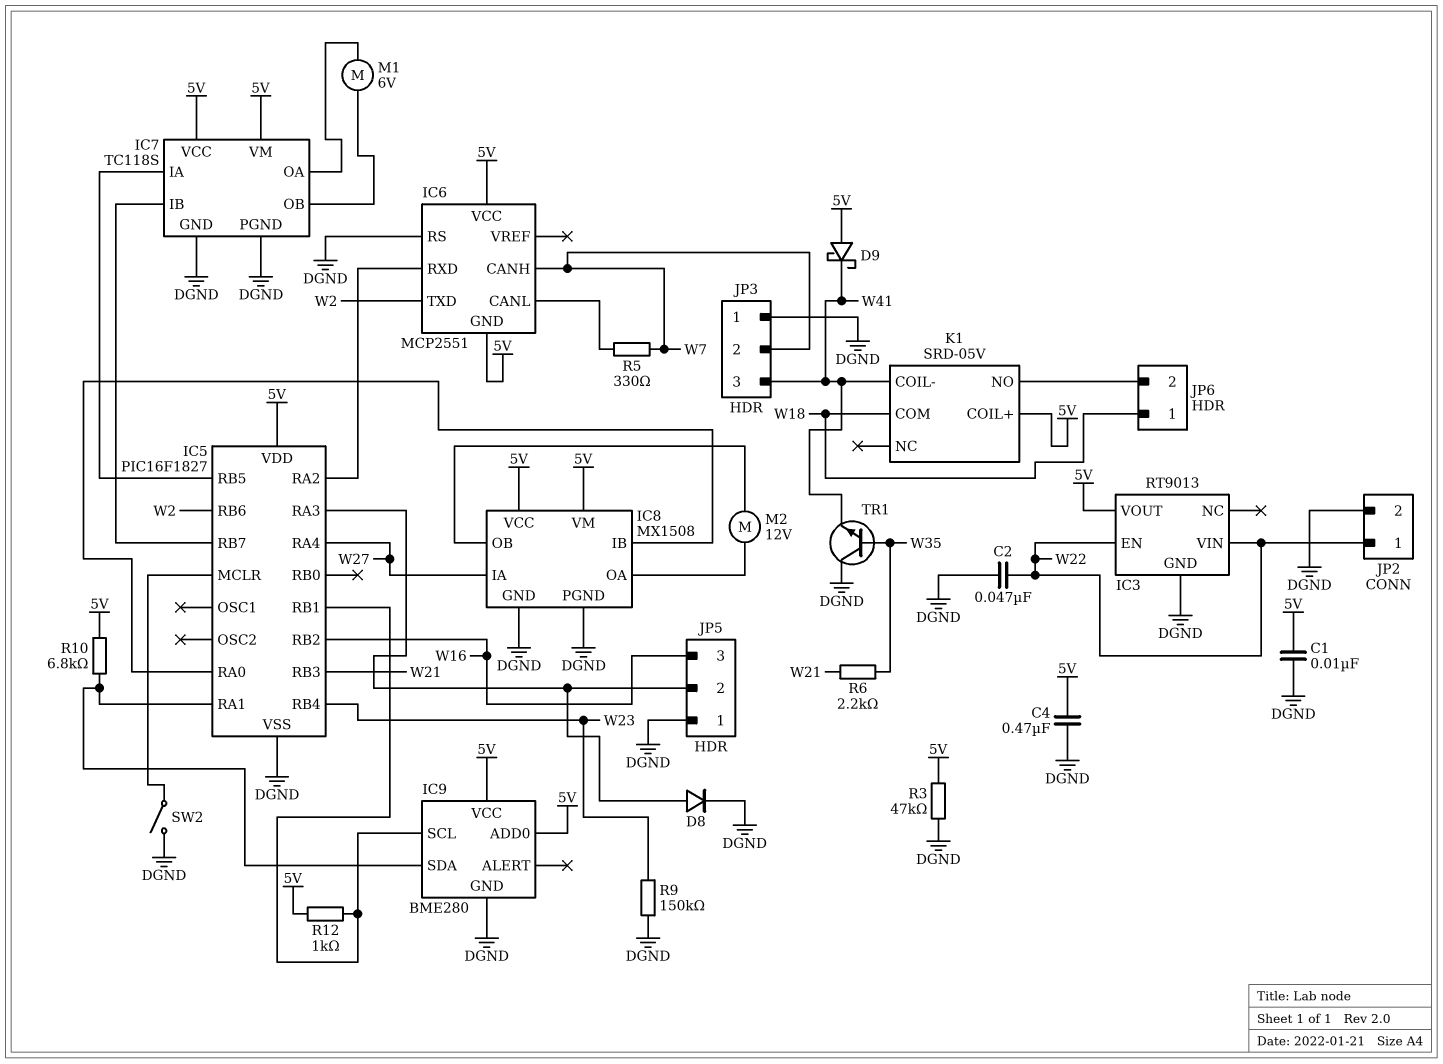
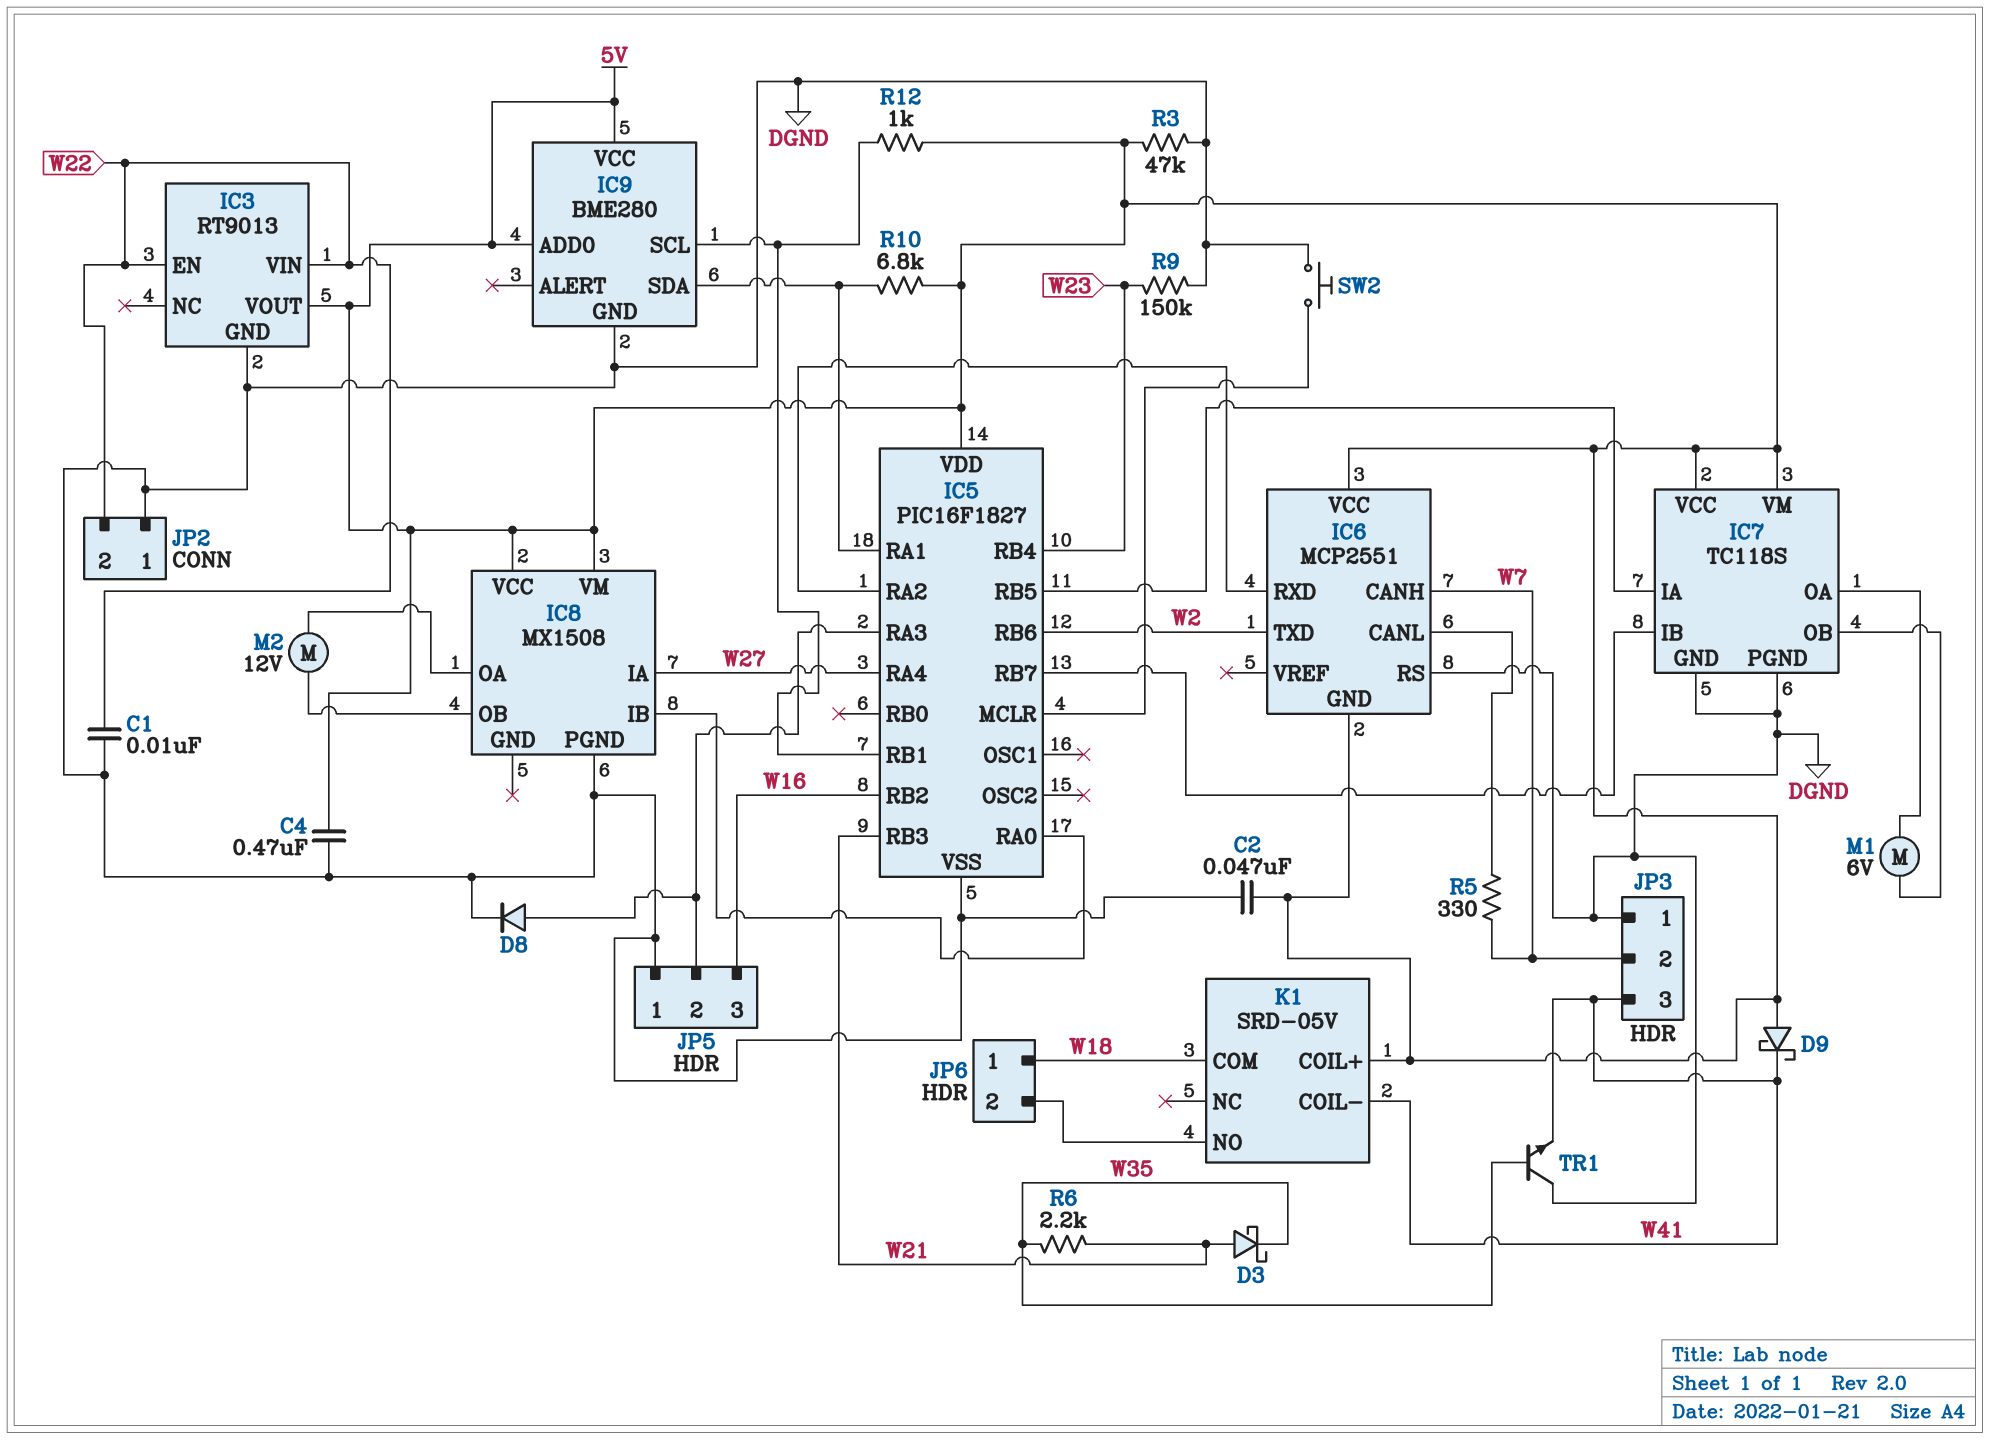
C1: 10nF (5V, DGND) -> 10nF (DGND, W22)
C2: 47nF (DGND, W22) -> 47nF (5V, DGND)
D3: none -> schottky (A W21, K W35)
IC8 pin GND: DGND -> none
JP2 pin 1: W22 -> DGND
JP2 pin 2: DGND -> W22
SW2: switch (DGND, IC5/MCLR) -> button (DGND, IC5/MCLR)

